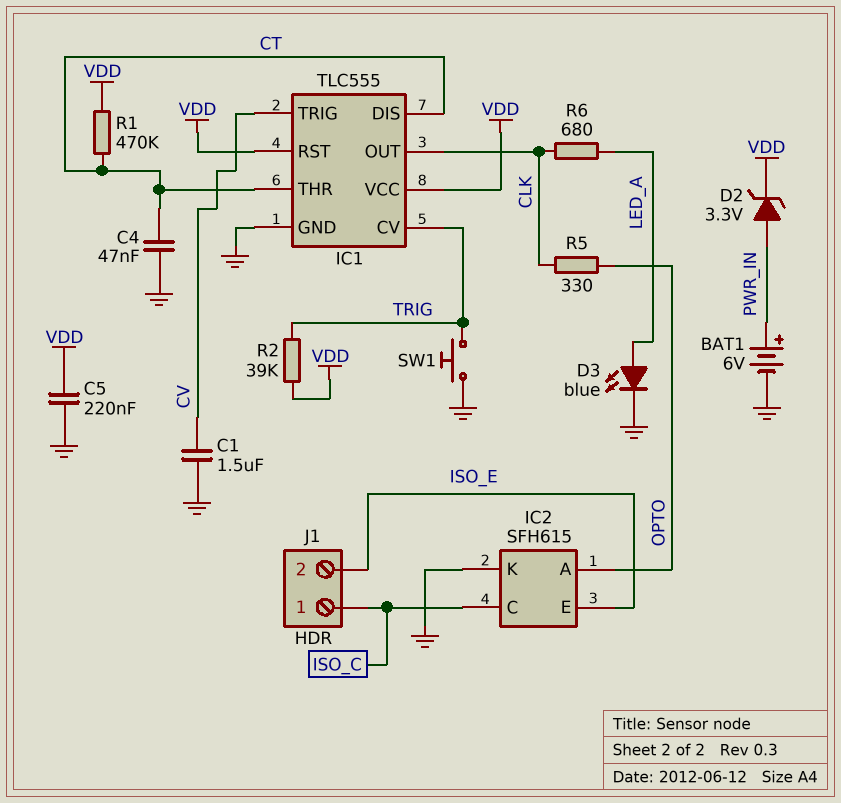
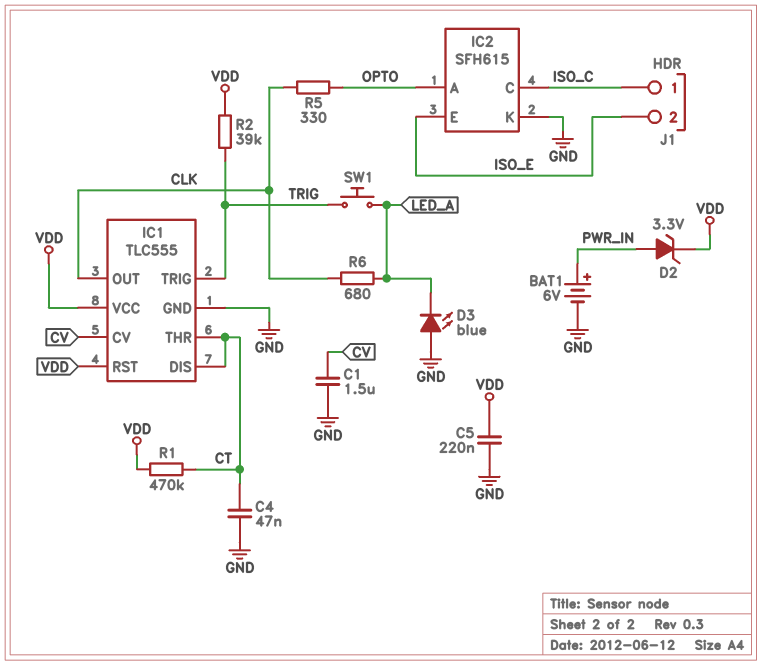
D3: LED blue (A LED_A, K GND) -> LED blue (A GND, K LED_A)
IC1 pin CV: TRIG -> CV
IC1 pin TRIG: CV -> TRIG
SW1: button (GND, TRIG) -> button (LED_A, TRIG)

